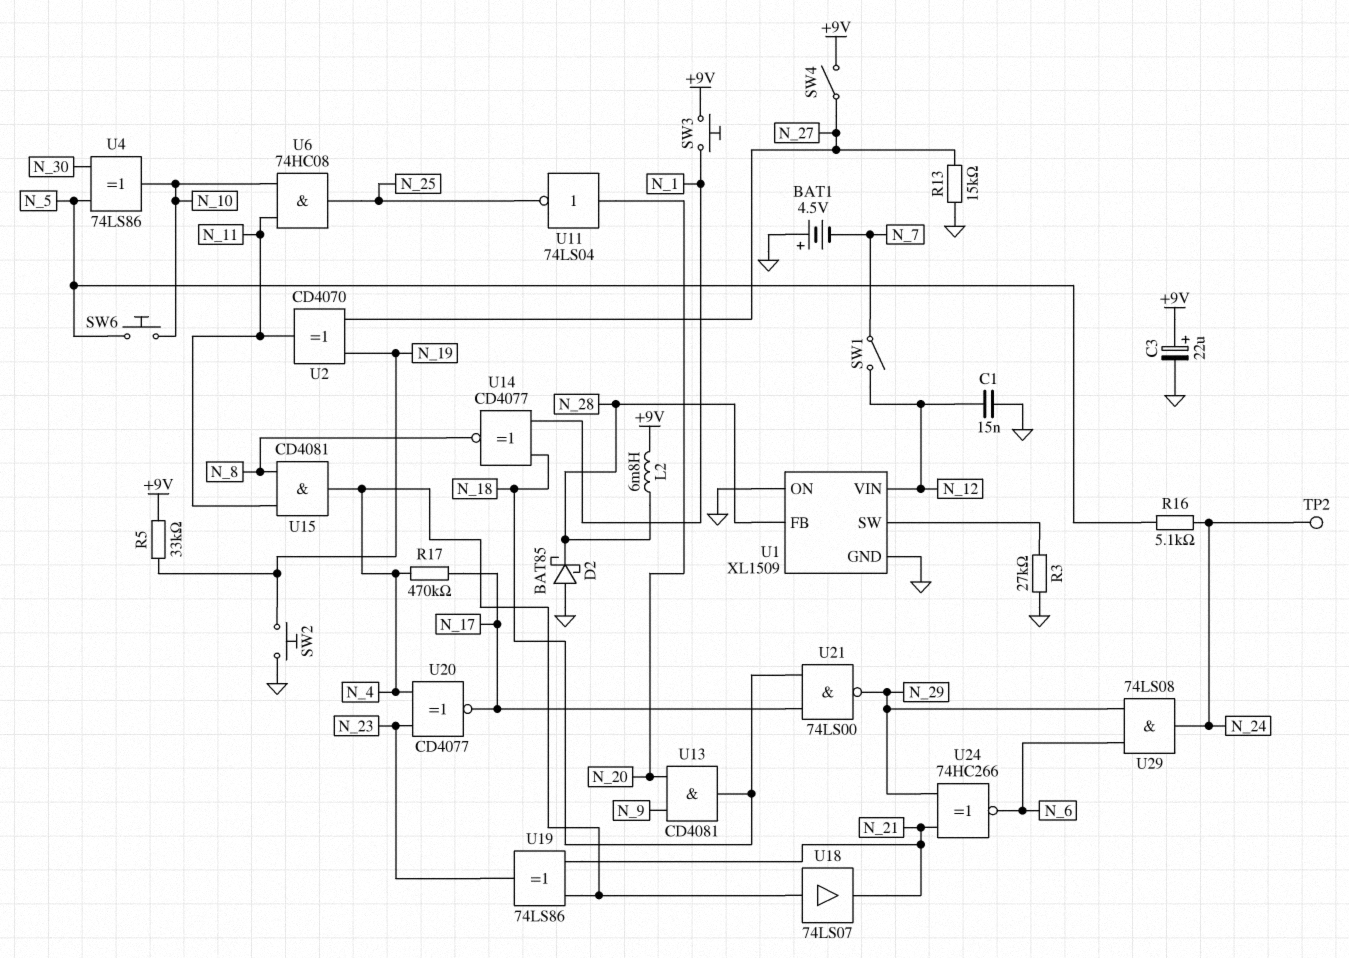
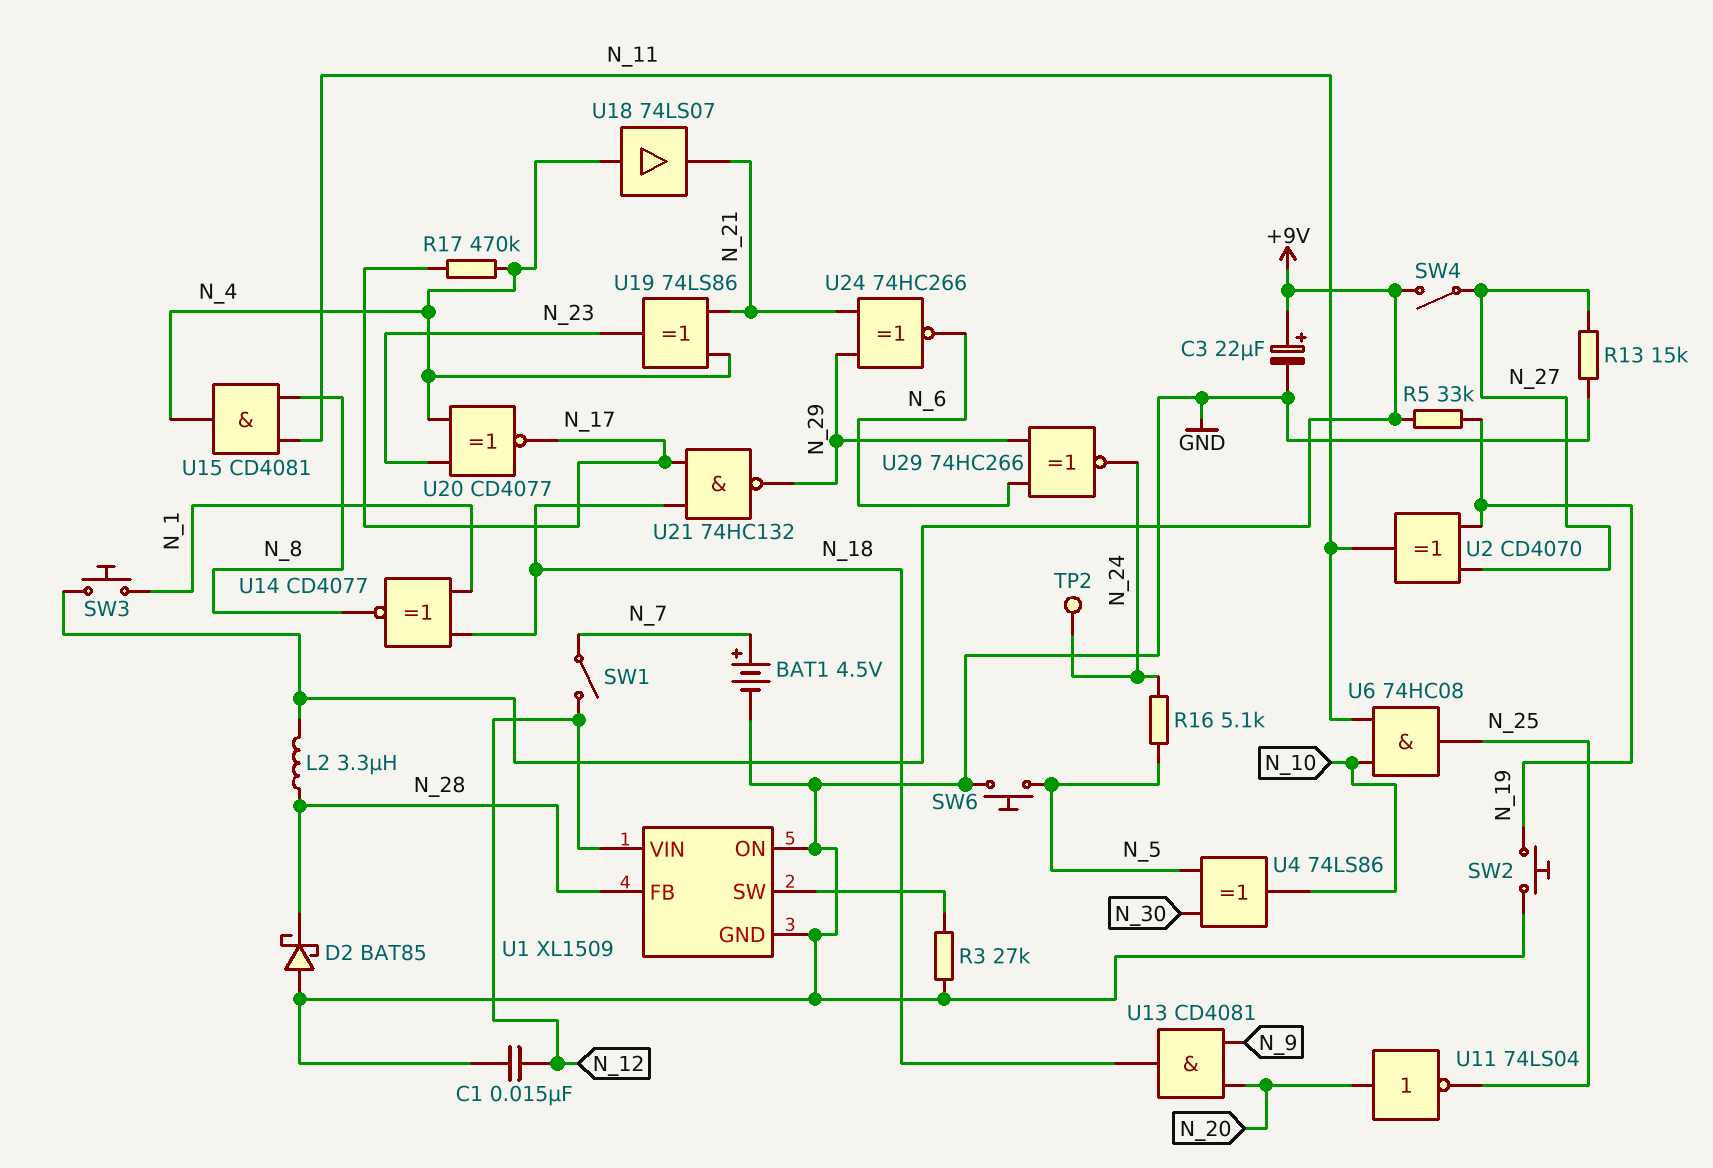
BAT1: 4.5V (plus GND, minus N_7) -> 4.5V (plus N_7, minus GND)
L2: 6.8mH (+9V, N_28) -> 3.3uH (+9V, N_28)
SW6: button (N_5, N_10) -> button (GND, N_5)
U21: NAND 74LS00 (in N_17, in N_18, out N_29) -> NAND 74HC132 (in N_17, in N_18, out N_29)
U29: AND 74LS08 (in N_6, in N_29, out N_24) -> XNOR 74HC266 (in N_6, in N_29, out N_24)

